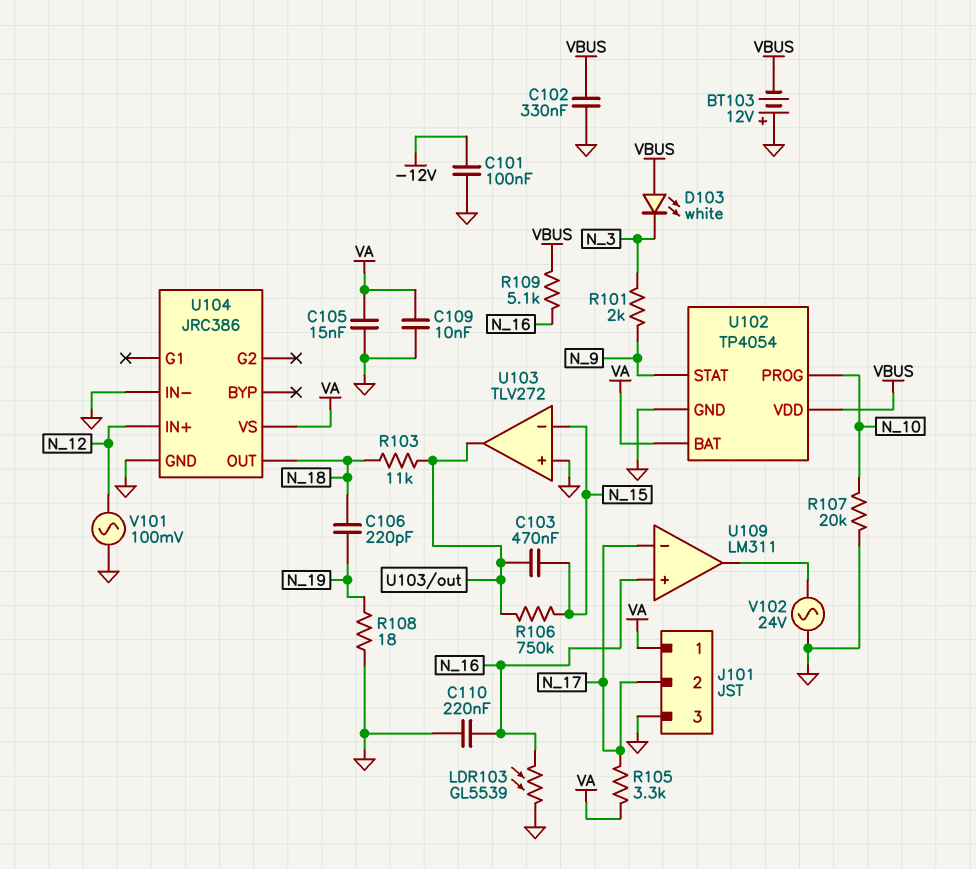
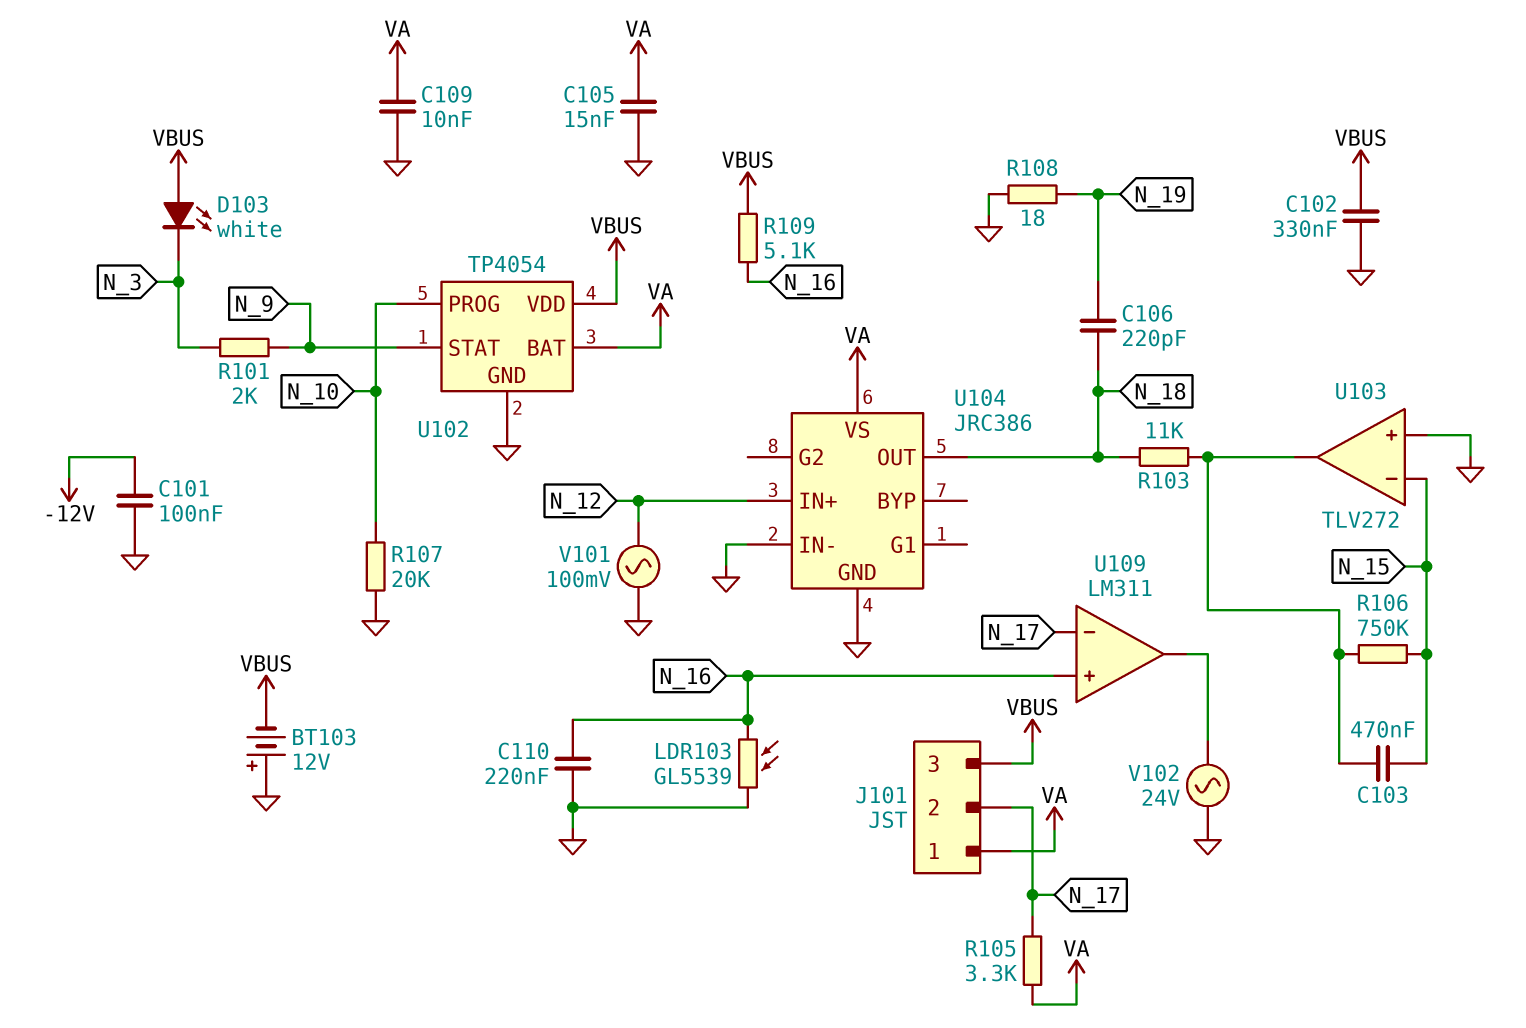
J101 pin 3: GND -> VBUS

